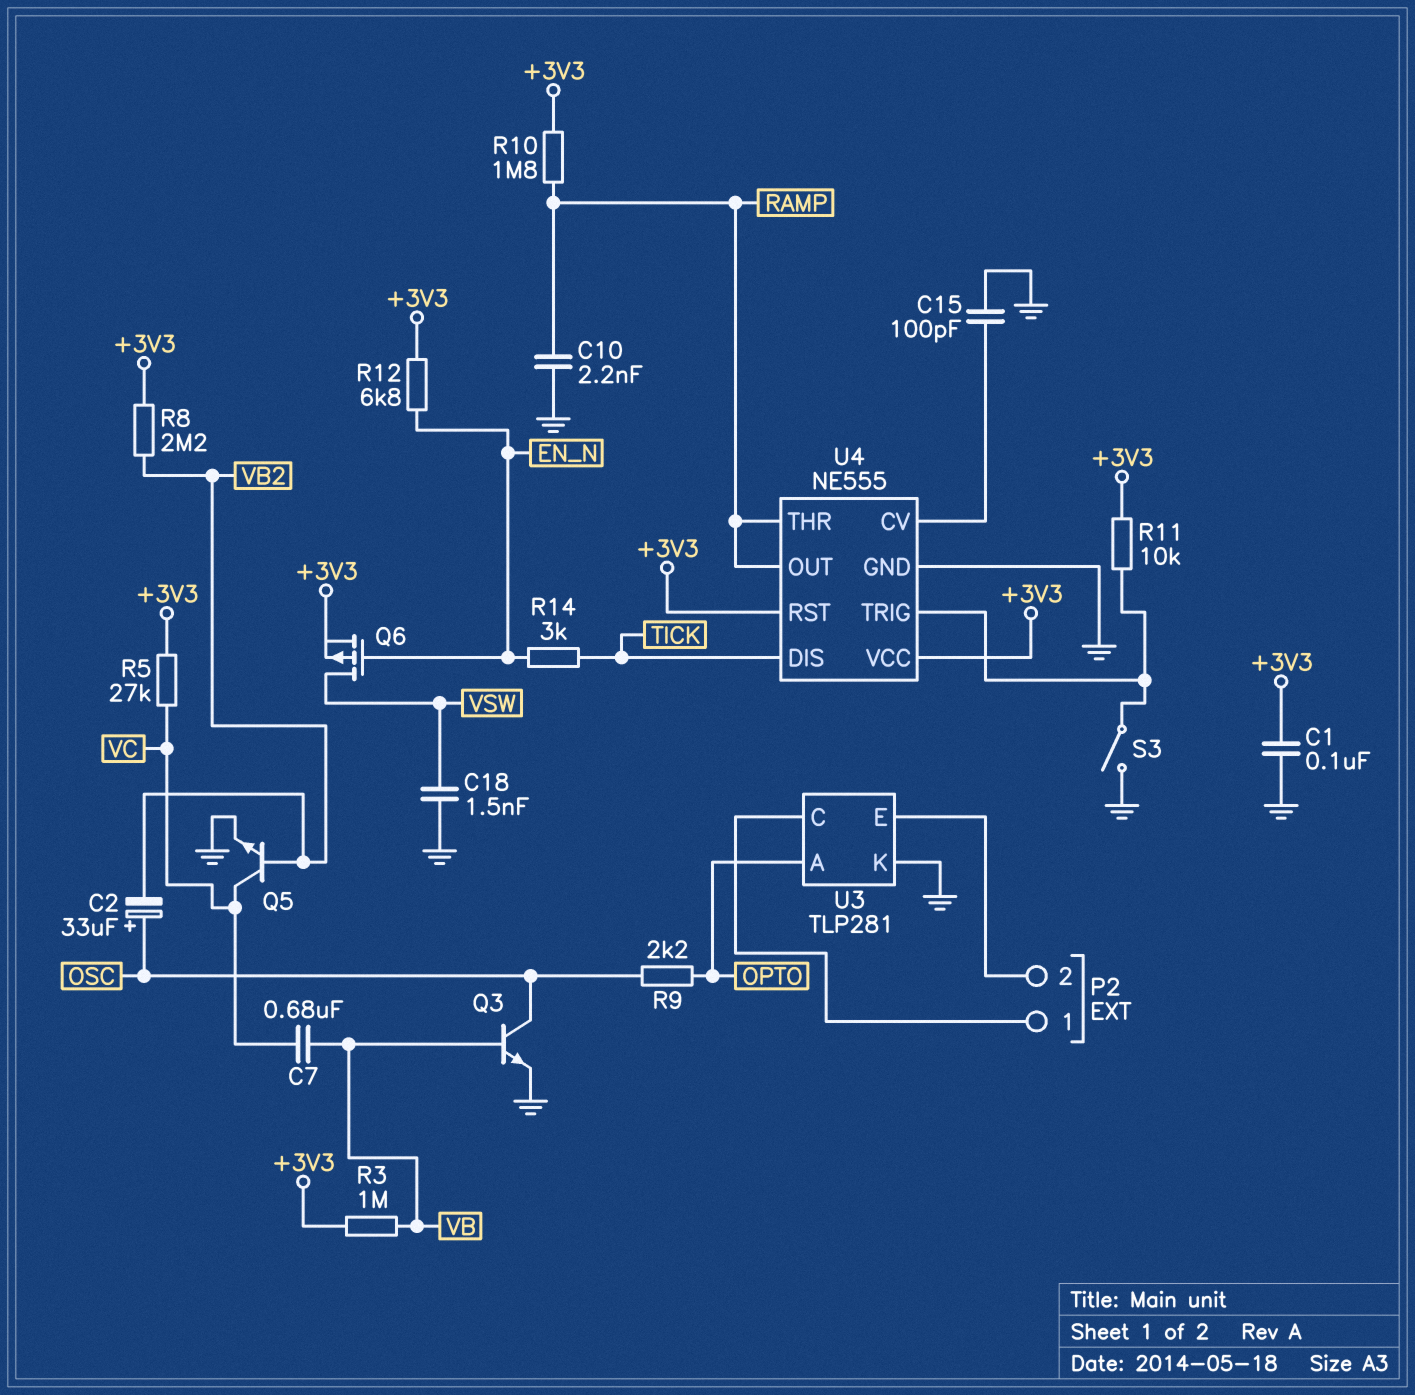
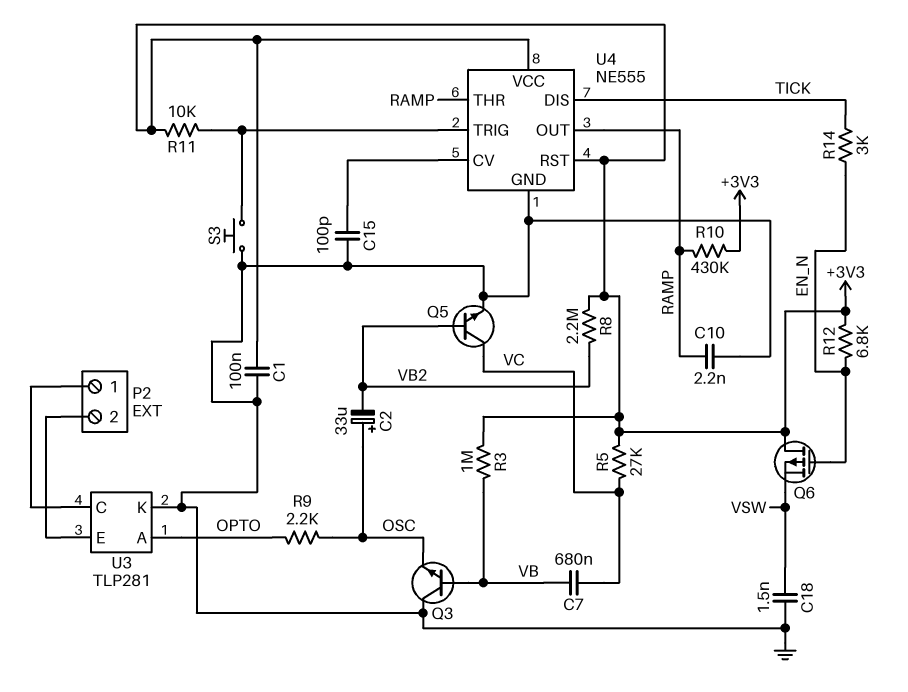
Q3: NPN (B VB, C OSC, E GND) -> NPN (B VB, C GND, E OSC)
Q6: PMOS (G EN_N, D VSW, S +3V3) -> PMOS (G EN_N, D +3V3, S VSW)
R10: 1.8M (+3V3, RAMP) -> 430k (+3V3, RAMP)
S3: switch (GND, U4/TRIG) -> button (GND, U4/TRIG)

